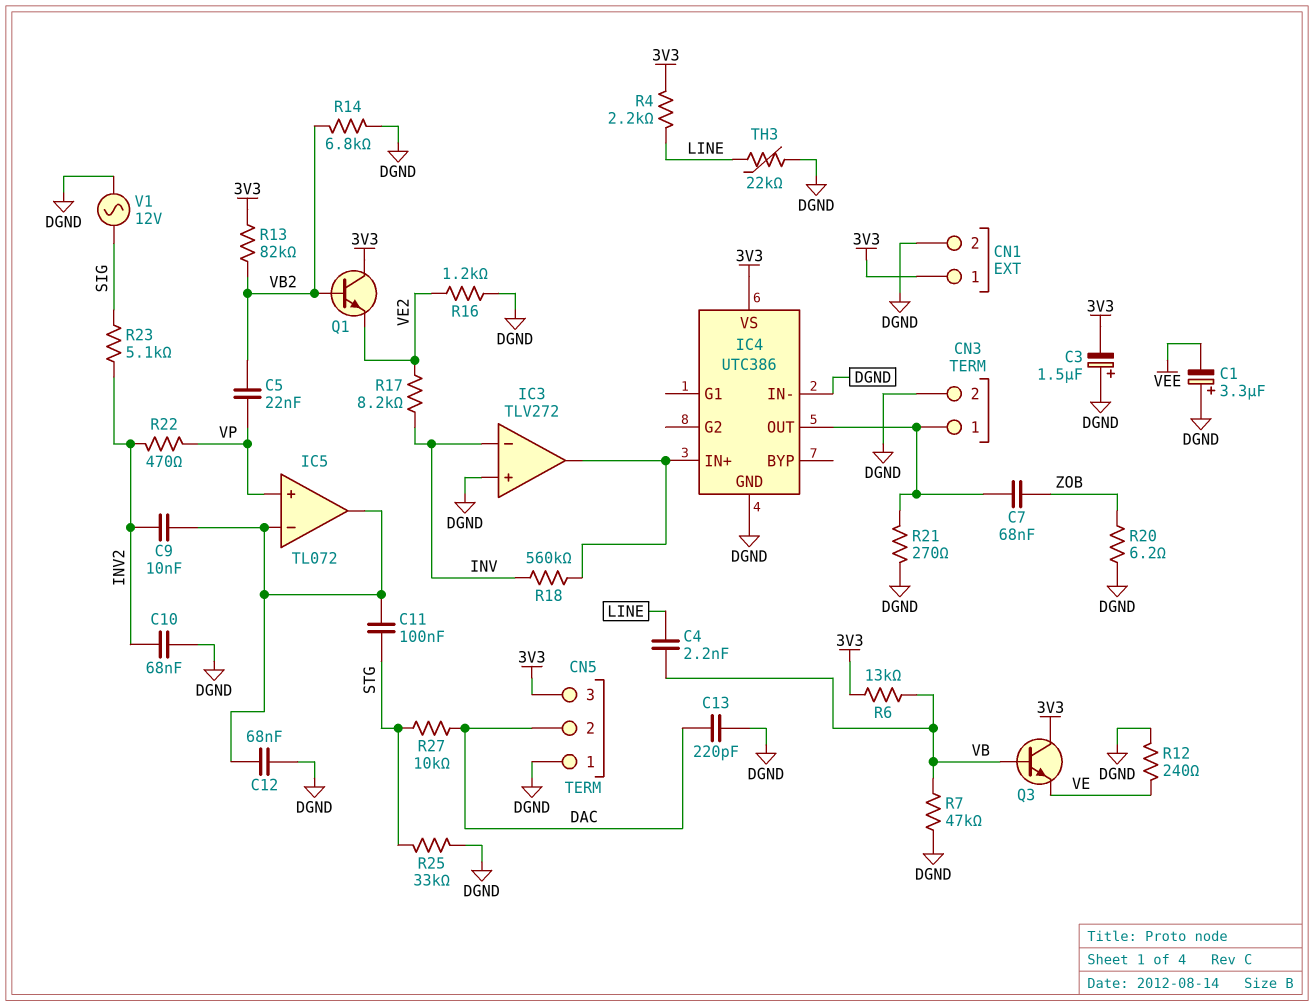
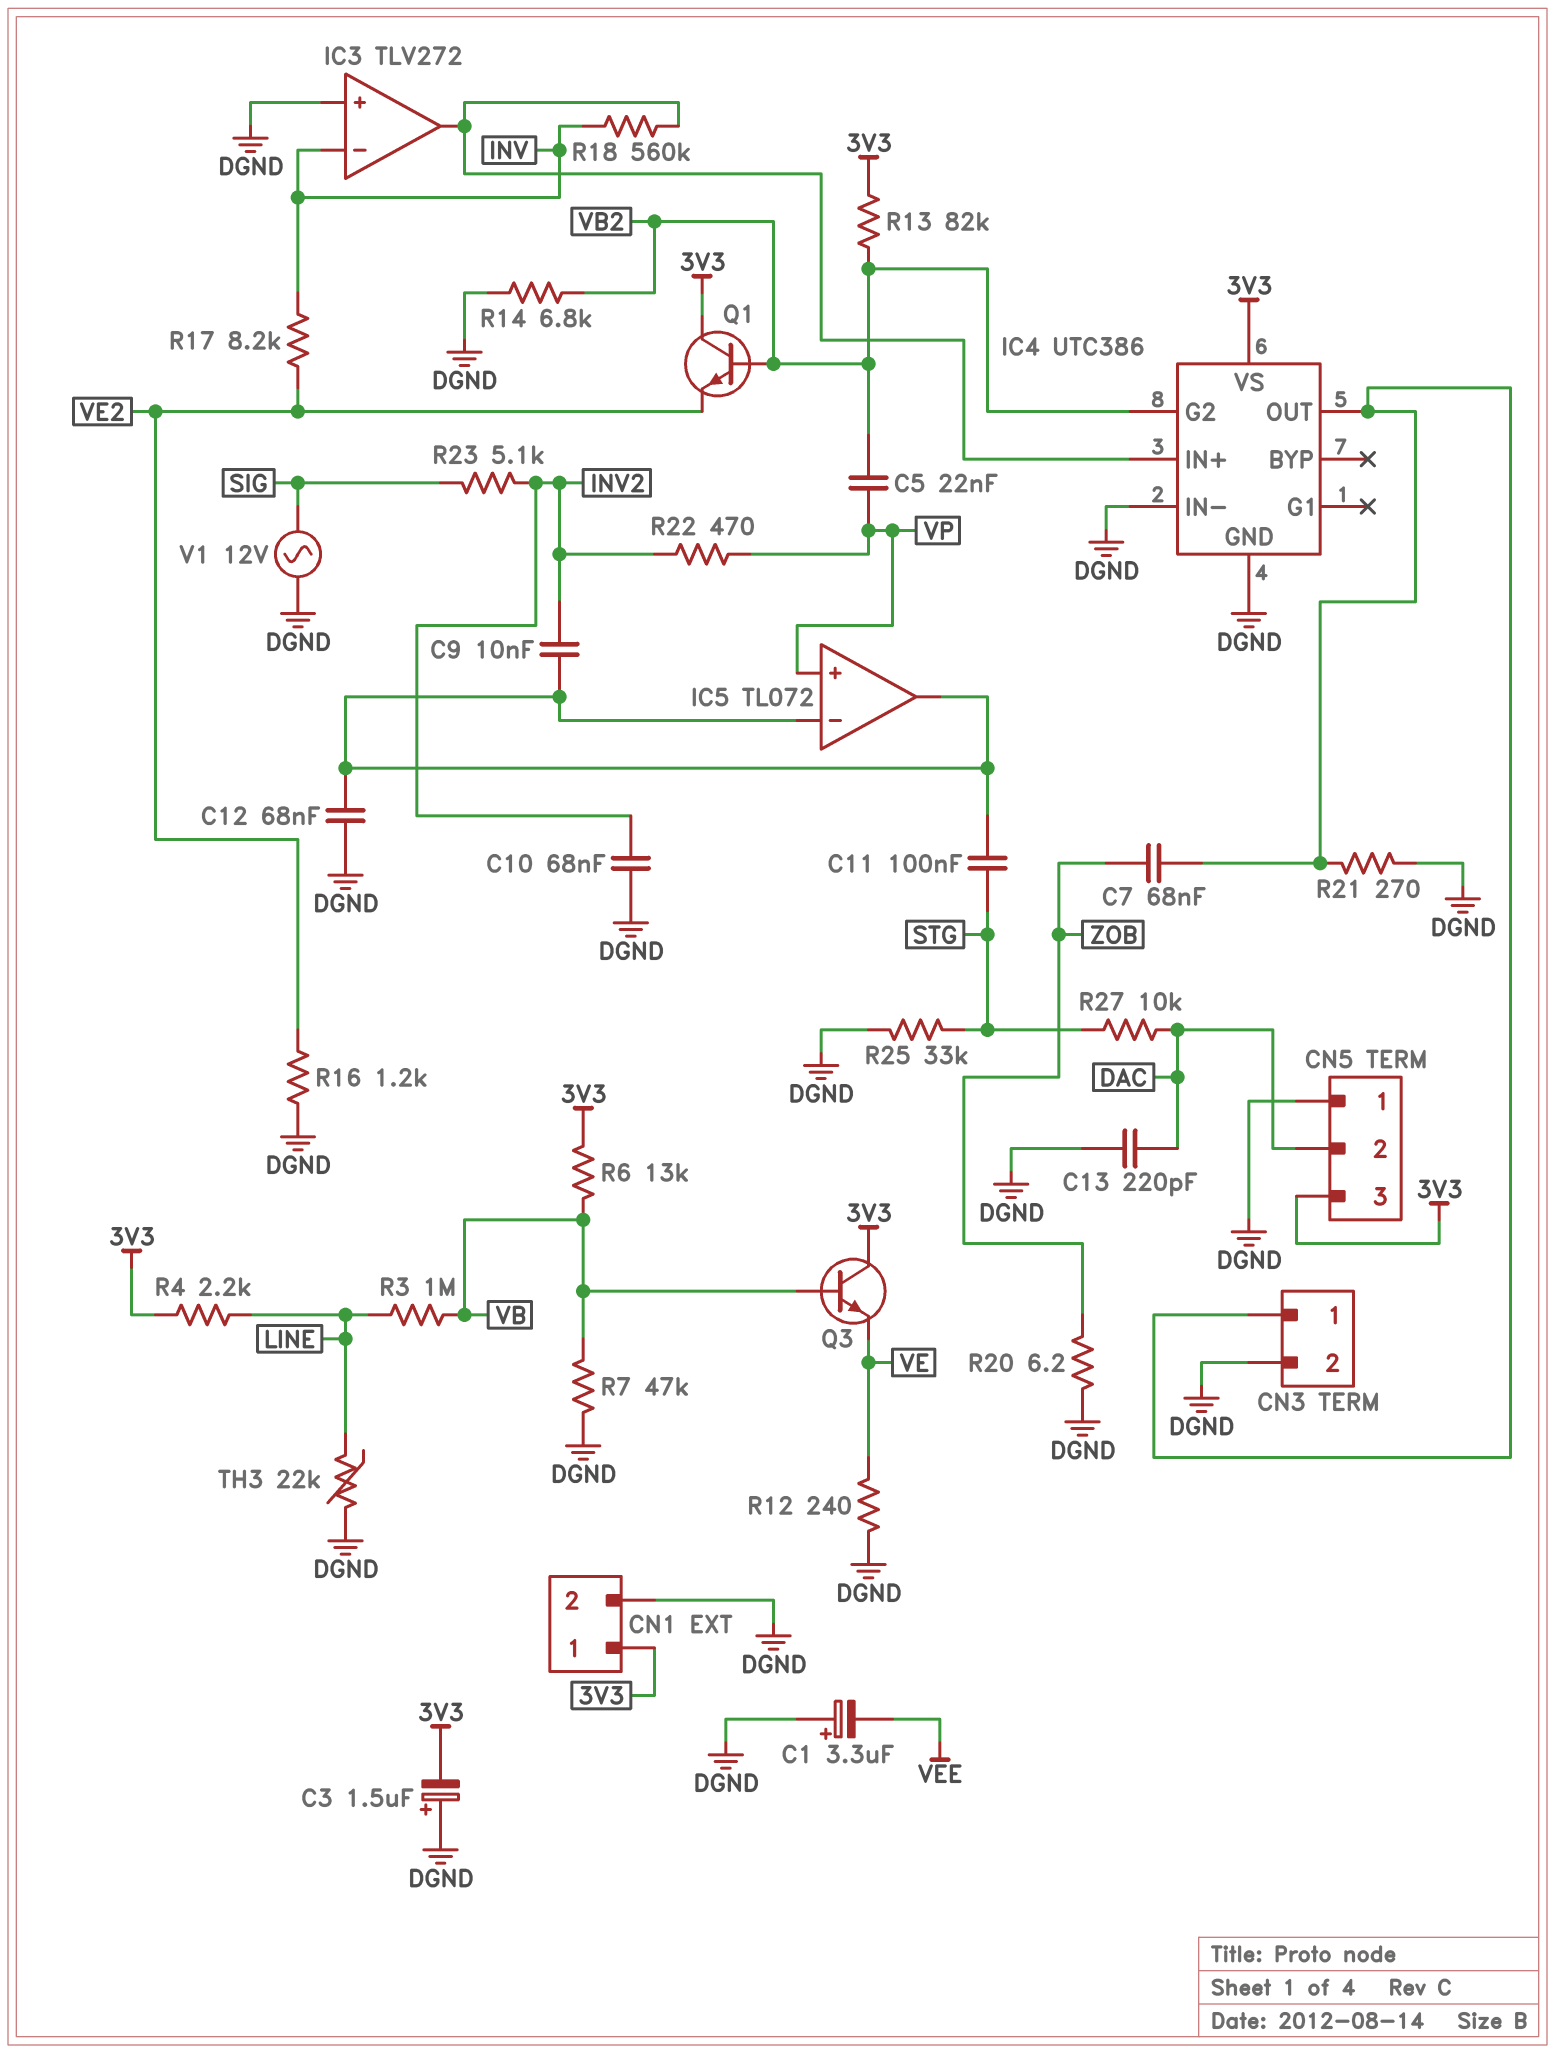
C4: 2.2nF (LINE, VB) -> none
IC4 pin G2: none -> VB2
R3: none -> 1M (LINE, VB)

